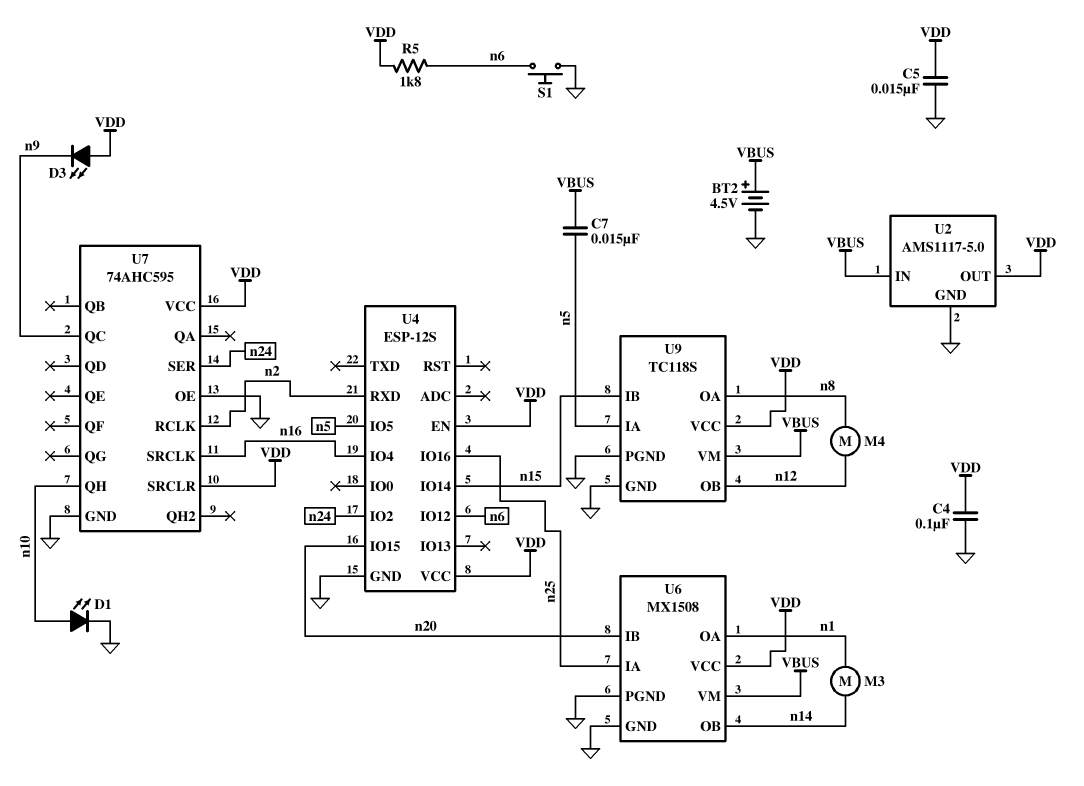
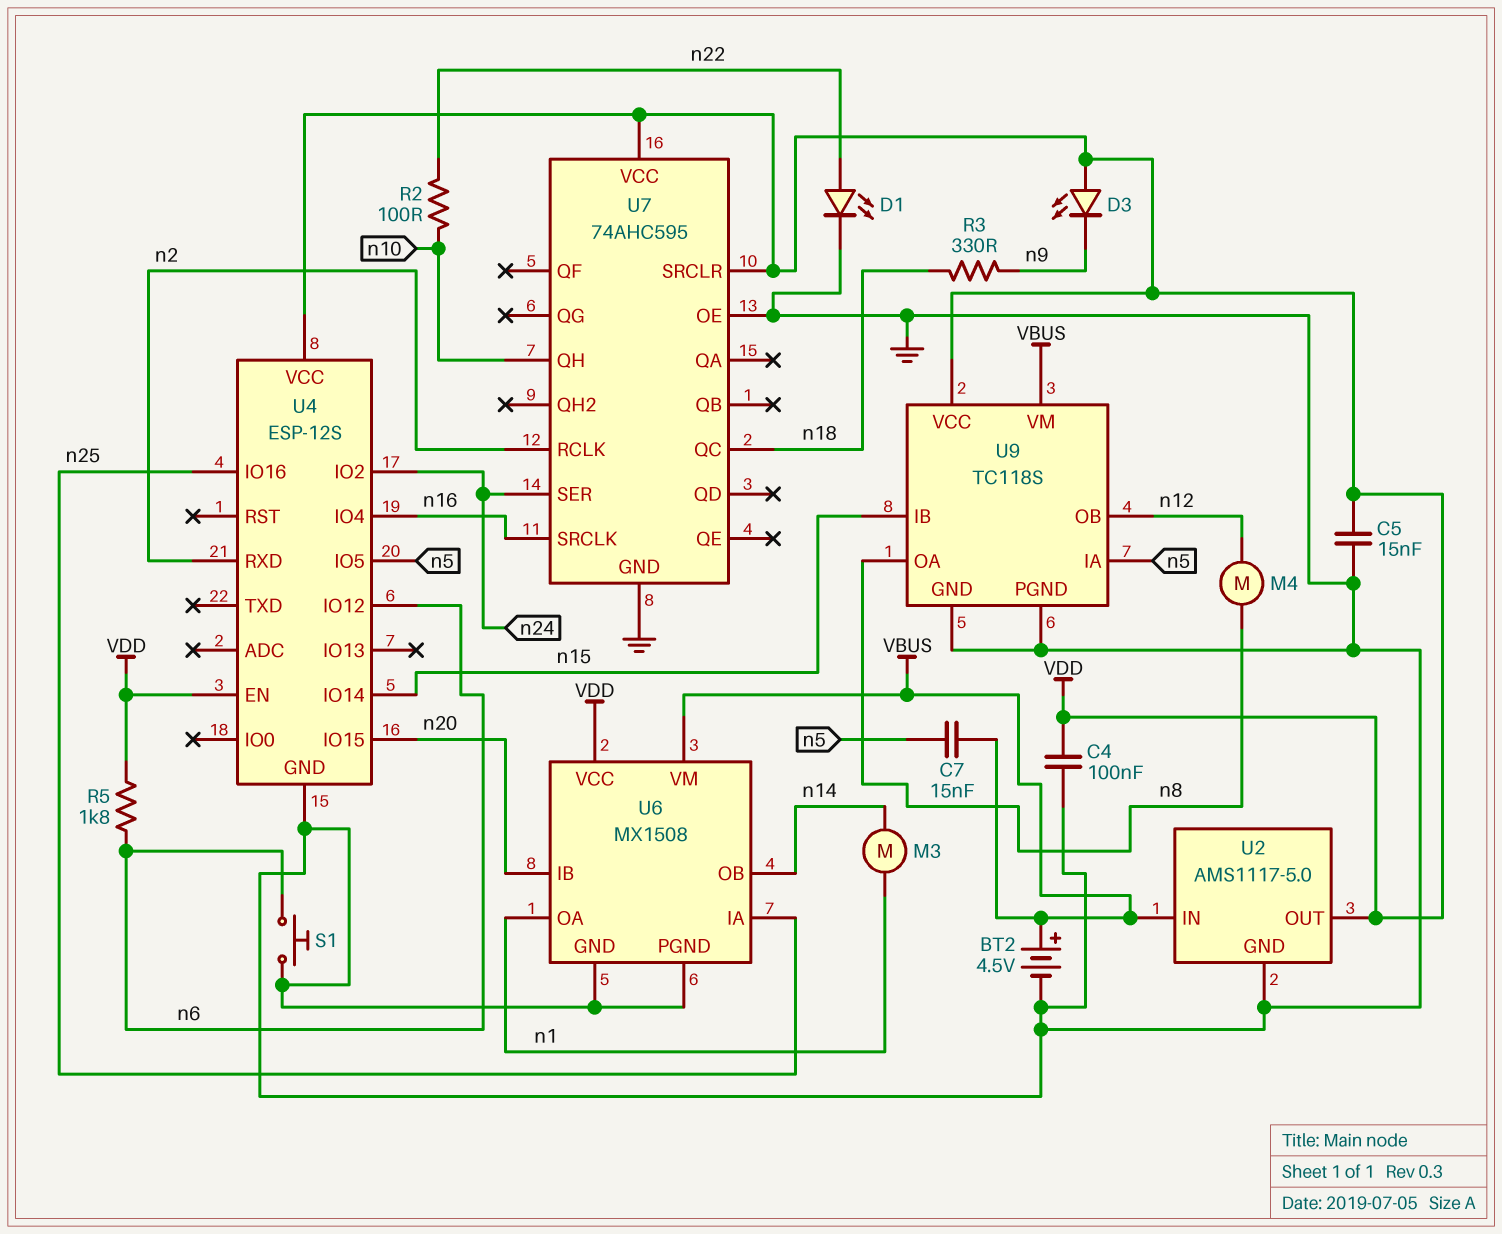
D1: LED (A n10, K GND) -> LED (A n22, K GND)
R2: none -> 100 (n10, n22)
R3: none -> 330 (n9, n18)
U7 pin QC: n9 -> n18

